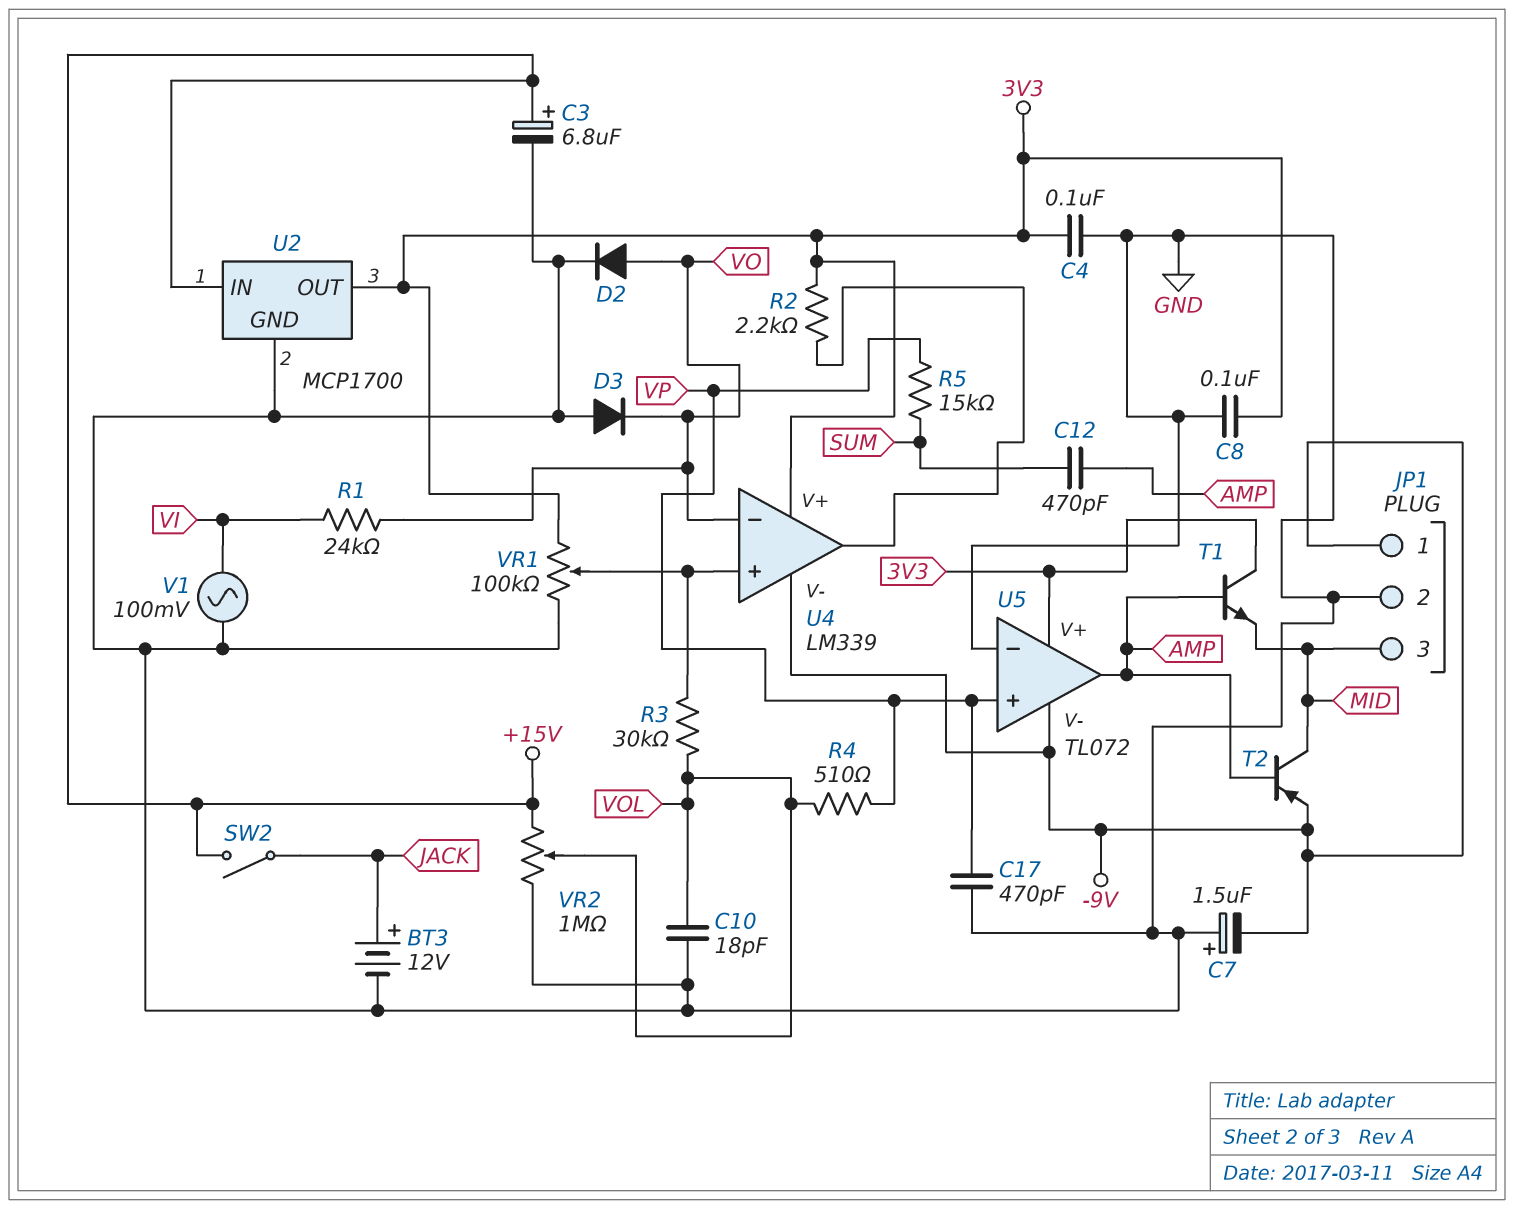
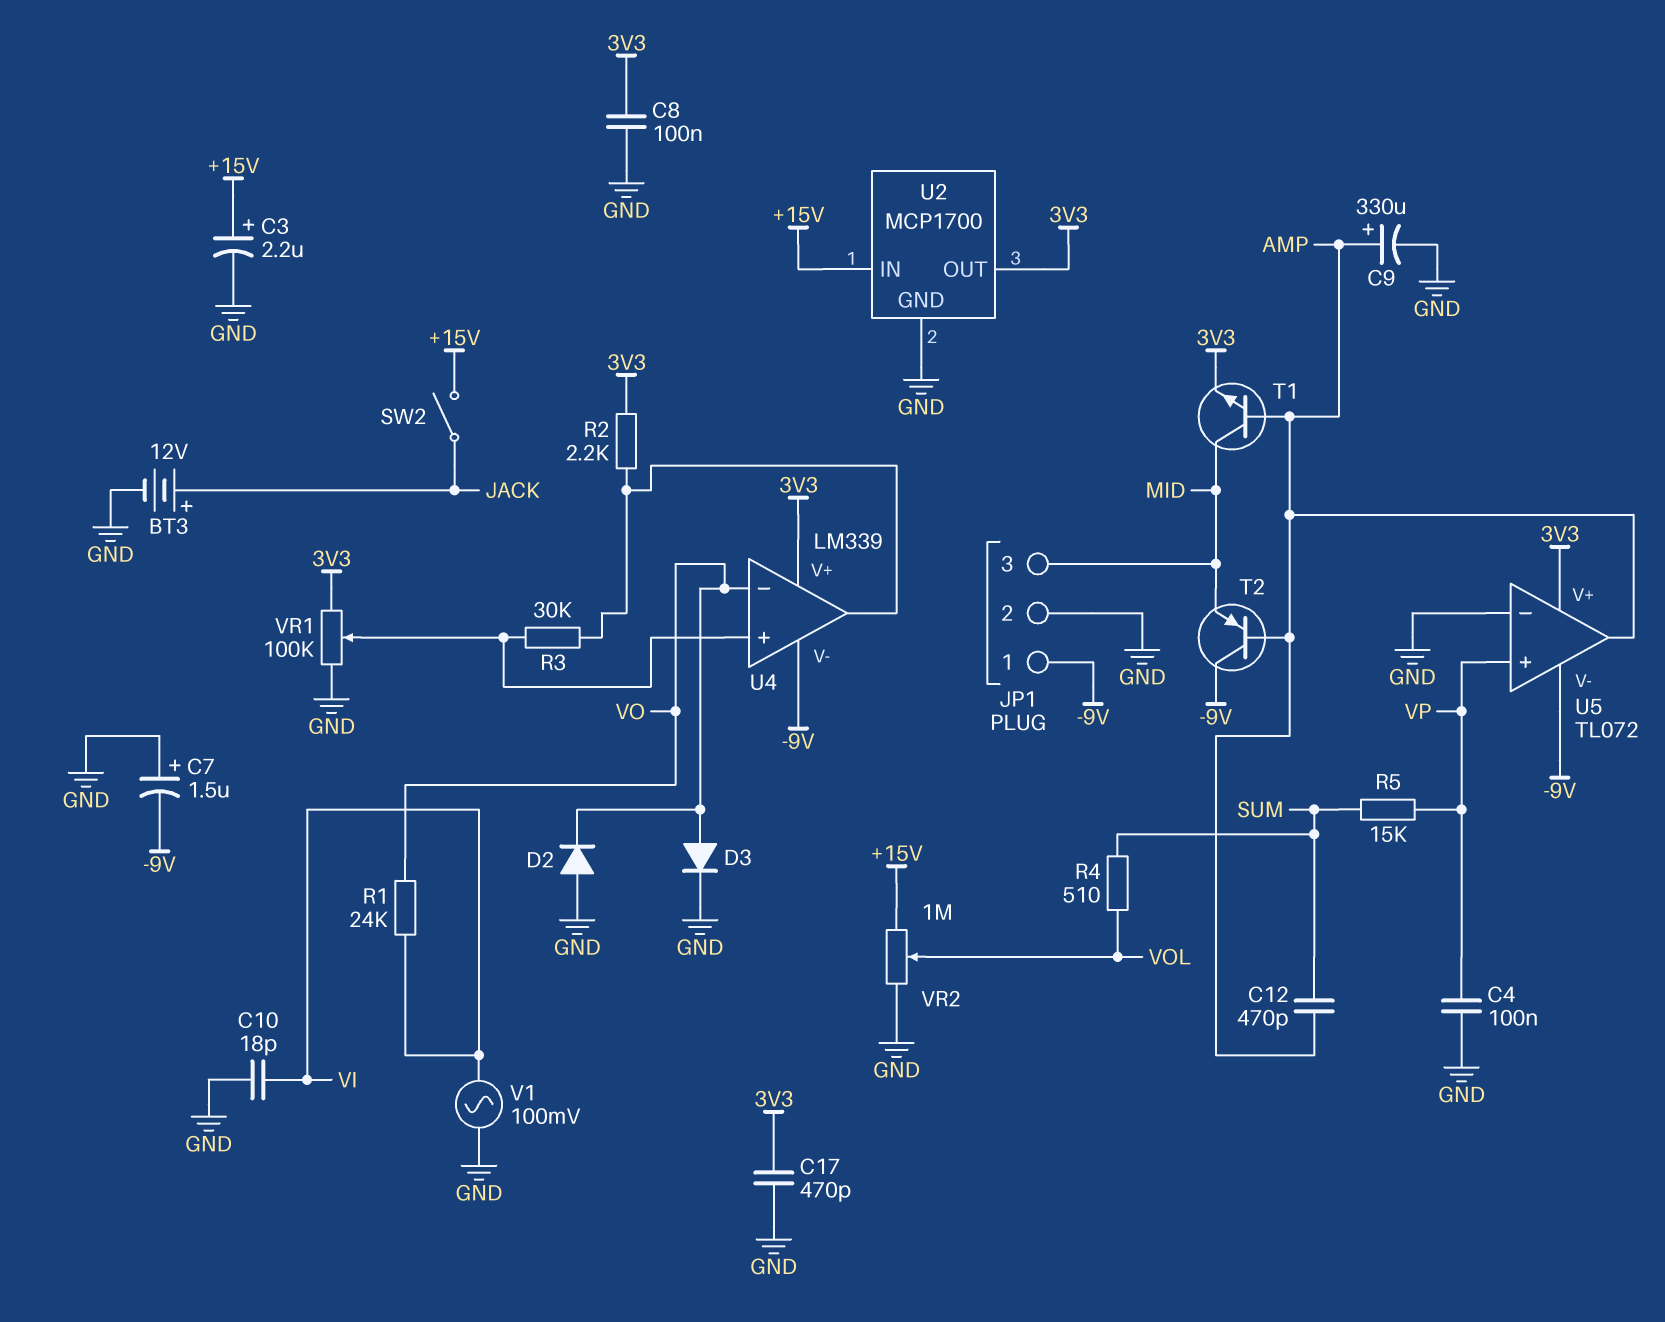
C3: 6.8uF (plus +15V, minus GND) -> 2.2uF (plus +15V, minus GND)
C4: 100nF (3V3, GND) -> 100nF (GND, VP)
C9: none -> 330uF (plus AMP, minus GND)
C10: 18pF (GND, VOL) -> 18pF (GND, VI)
C17: 470pF (GND, VP) -> 470pF (3V3, GND)
D2: diode (A VO, K GND) -> diode (A GND, K VO)
D3: diode (A GND, K VO) -> diode (A VO, K GND)
R3: 30k (U4/in+, VOL) -> 30k (U4/in+, U4/out)
R4: 510 (VOL, VP) -> 510 (SUM, VOL)
T1: NPN (B AMP, C 3V3, E MID) -> NPN (B AMP, C MID, E 3V3)
T2: PNP (B AMP, C MID, E -9V) -> PNP (B AMP, C -9V, E MID)

